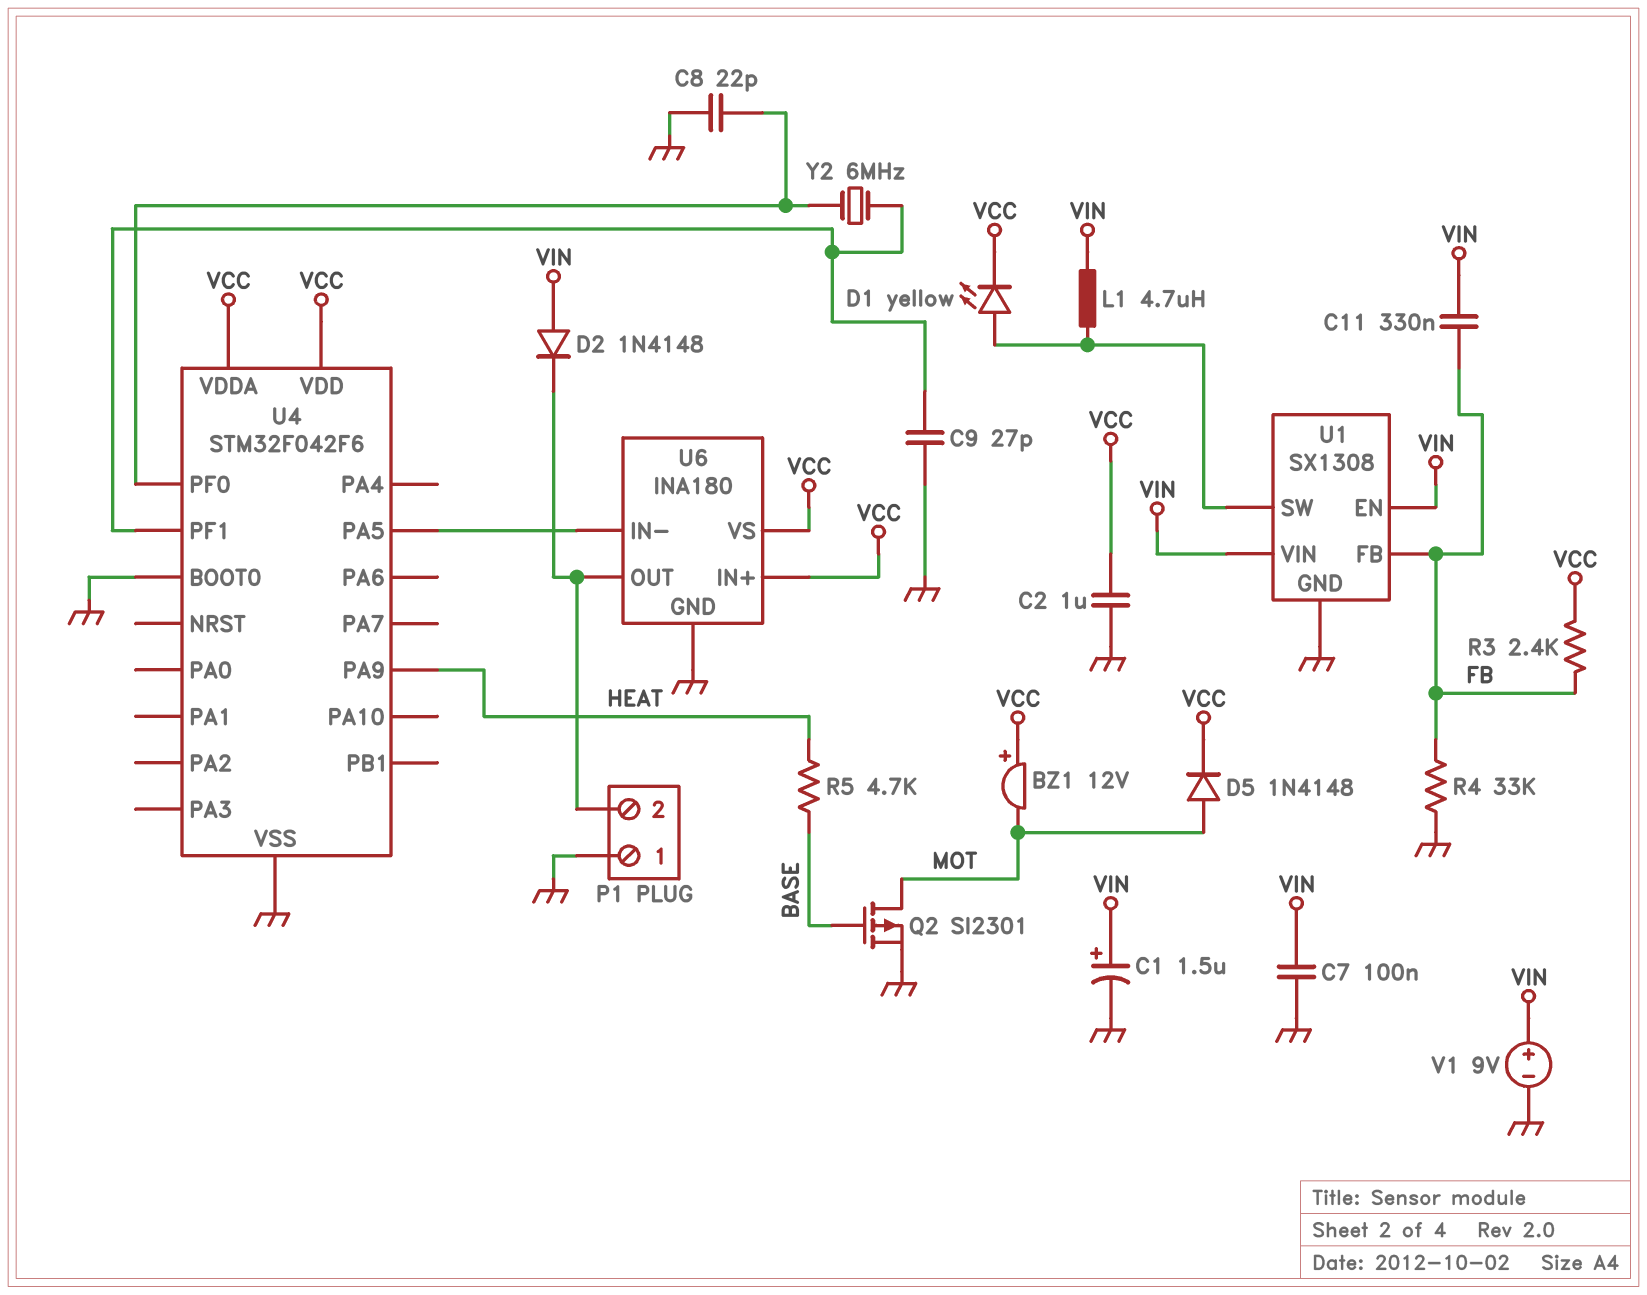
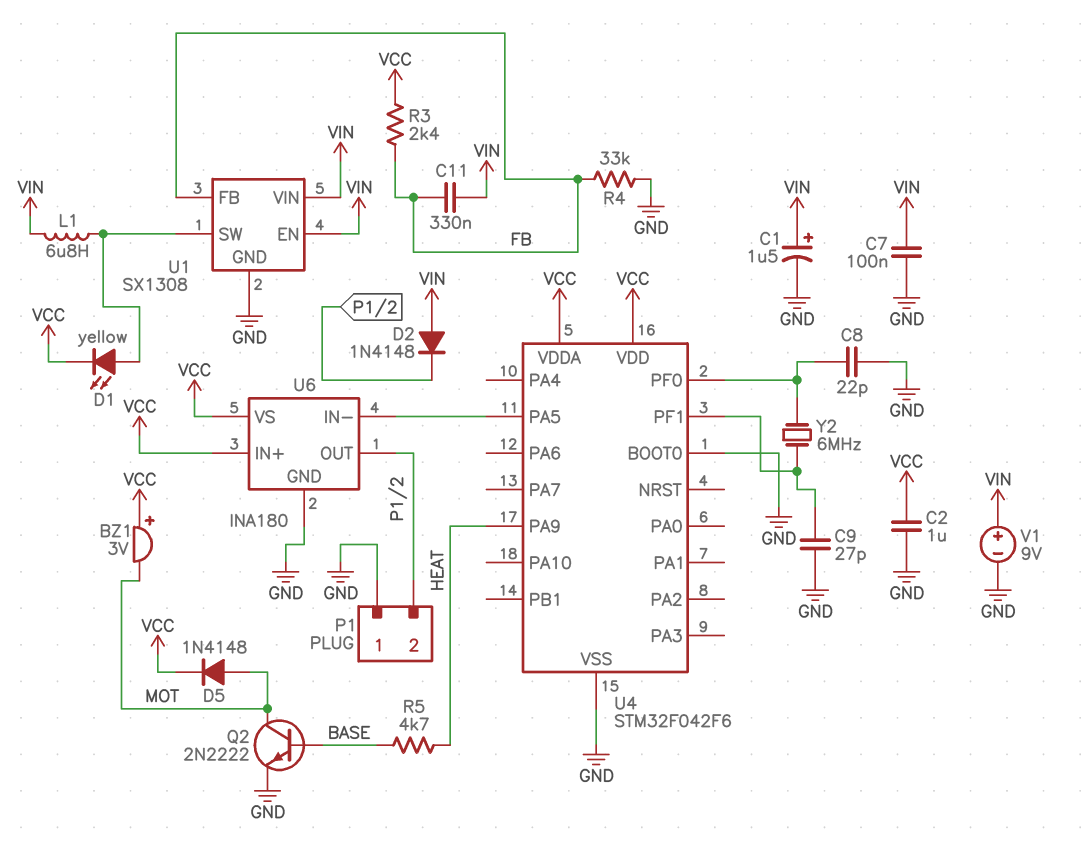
BZ1: buzzer 12V (plus VCC, minus MOT) -> buzzer 3V (plus VCC, minus MOT)
L1: 4.7uH (U1/SW, VIN) -> 6.8uH (U1/SW, VIN)
Q2: PMOS SI2301 (G BASE, D MOT, S GND) -> NPN 2N2222 (B BASE, C MOT, E GND)

